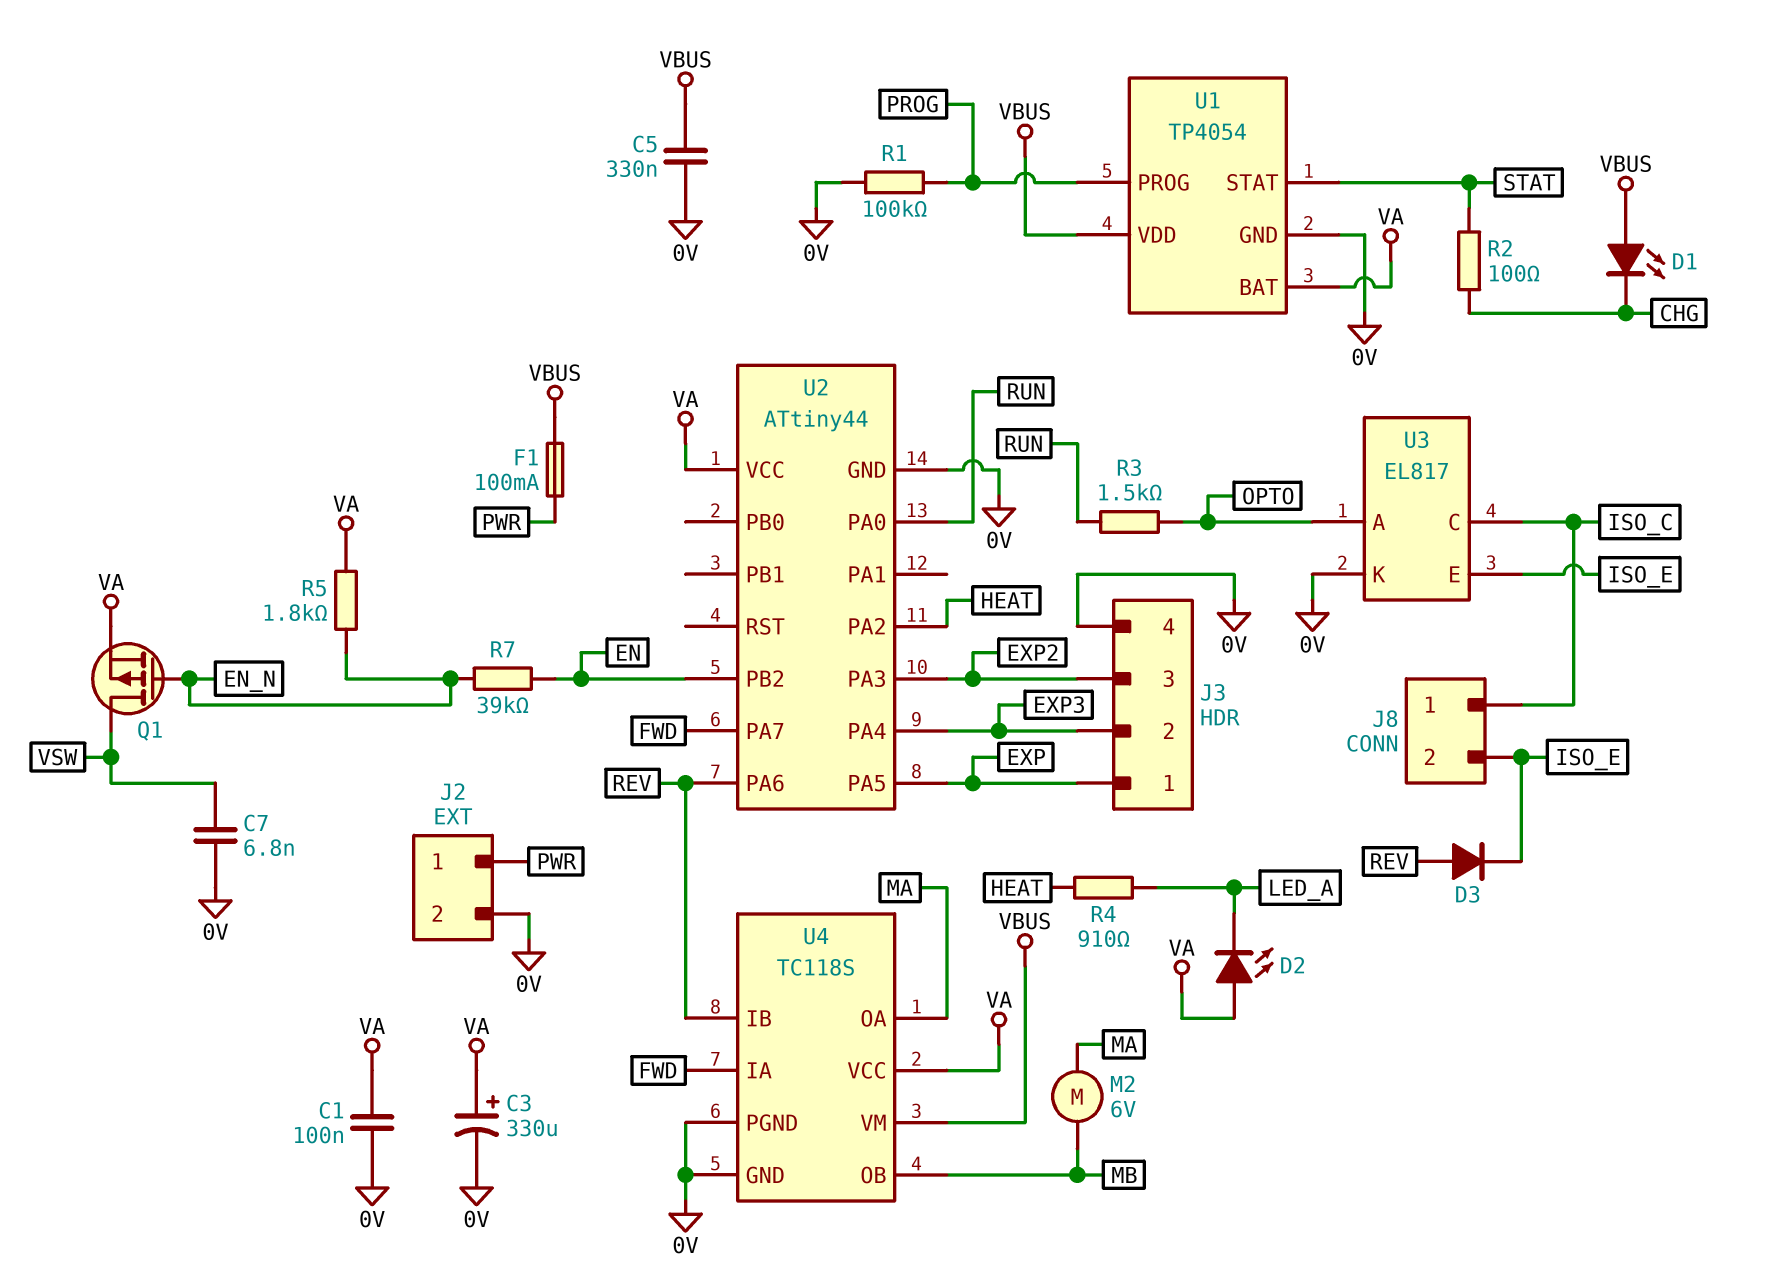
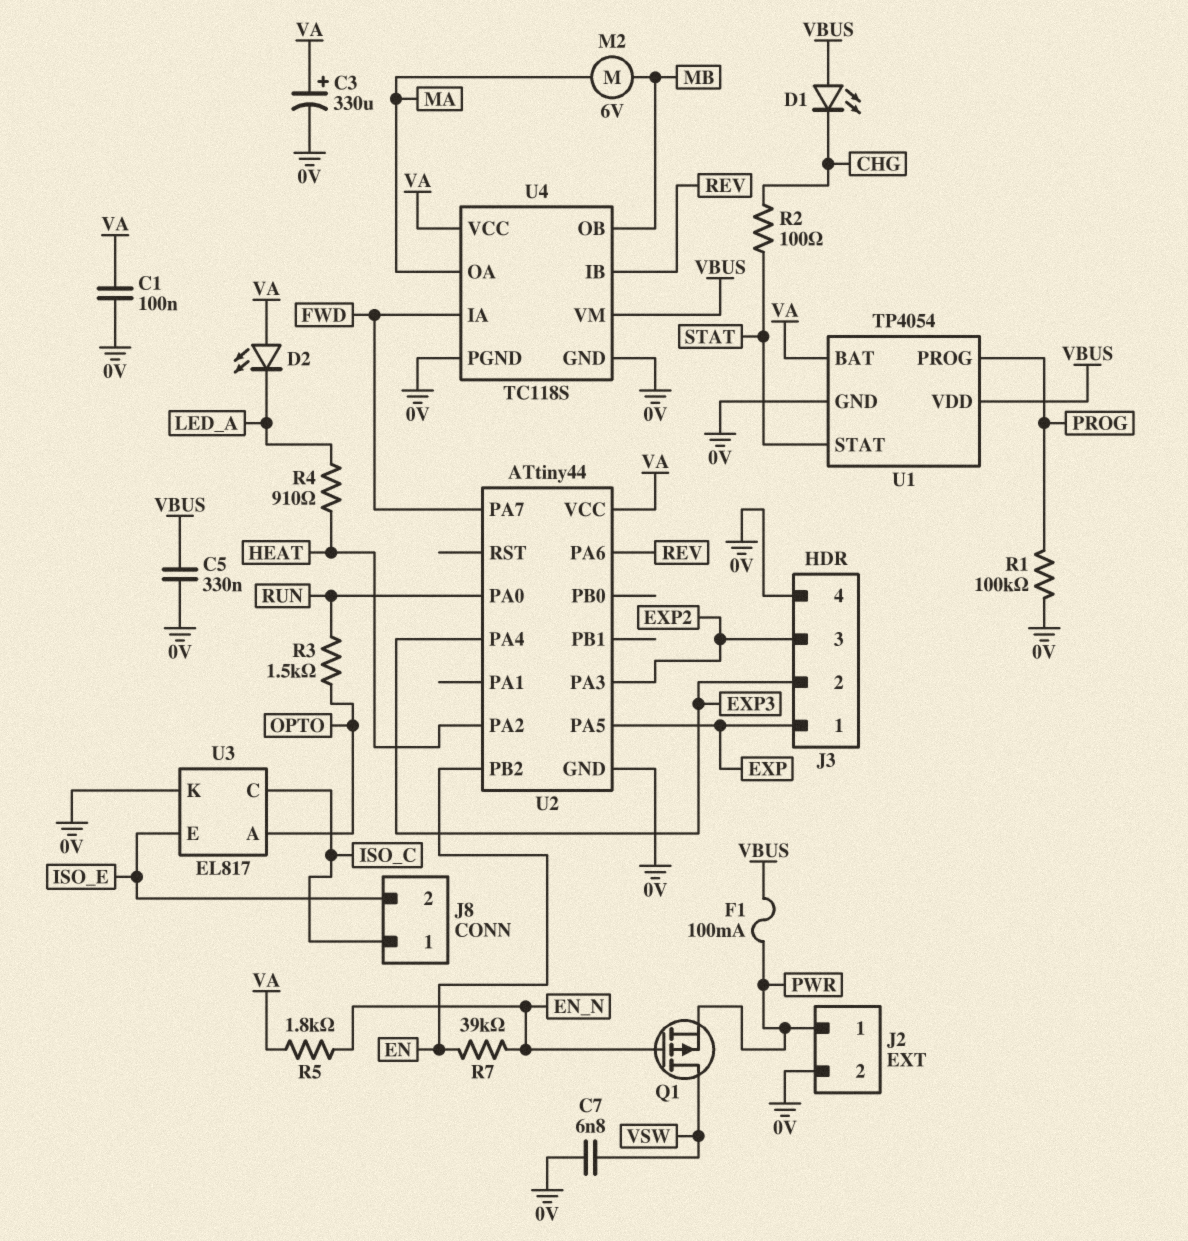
D3: diode (A REV, K ISO_E) -> none
Q1: PMOS (G EN_N, D VSW, S VA) -> PMOS (G EN_N, D VSW, S PWR)

